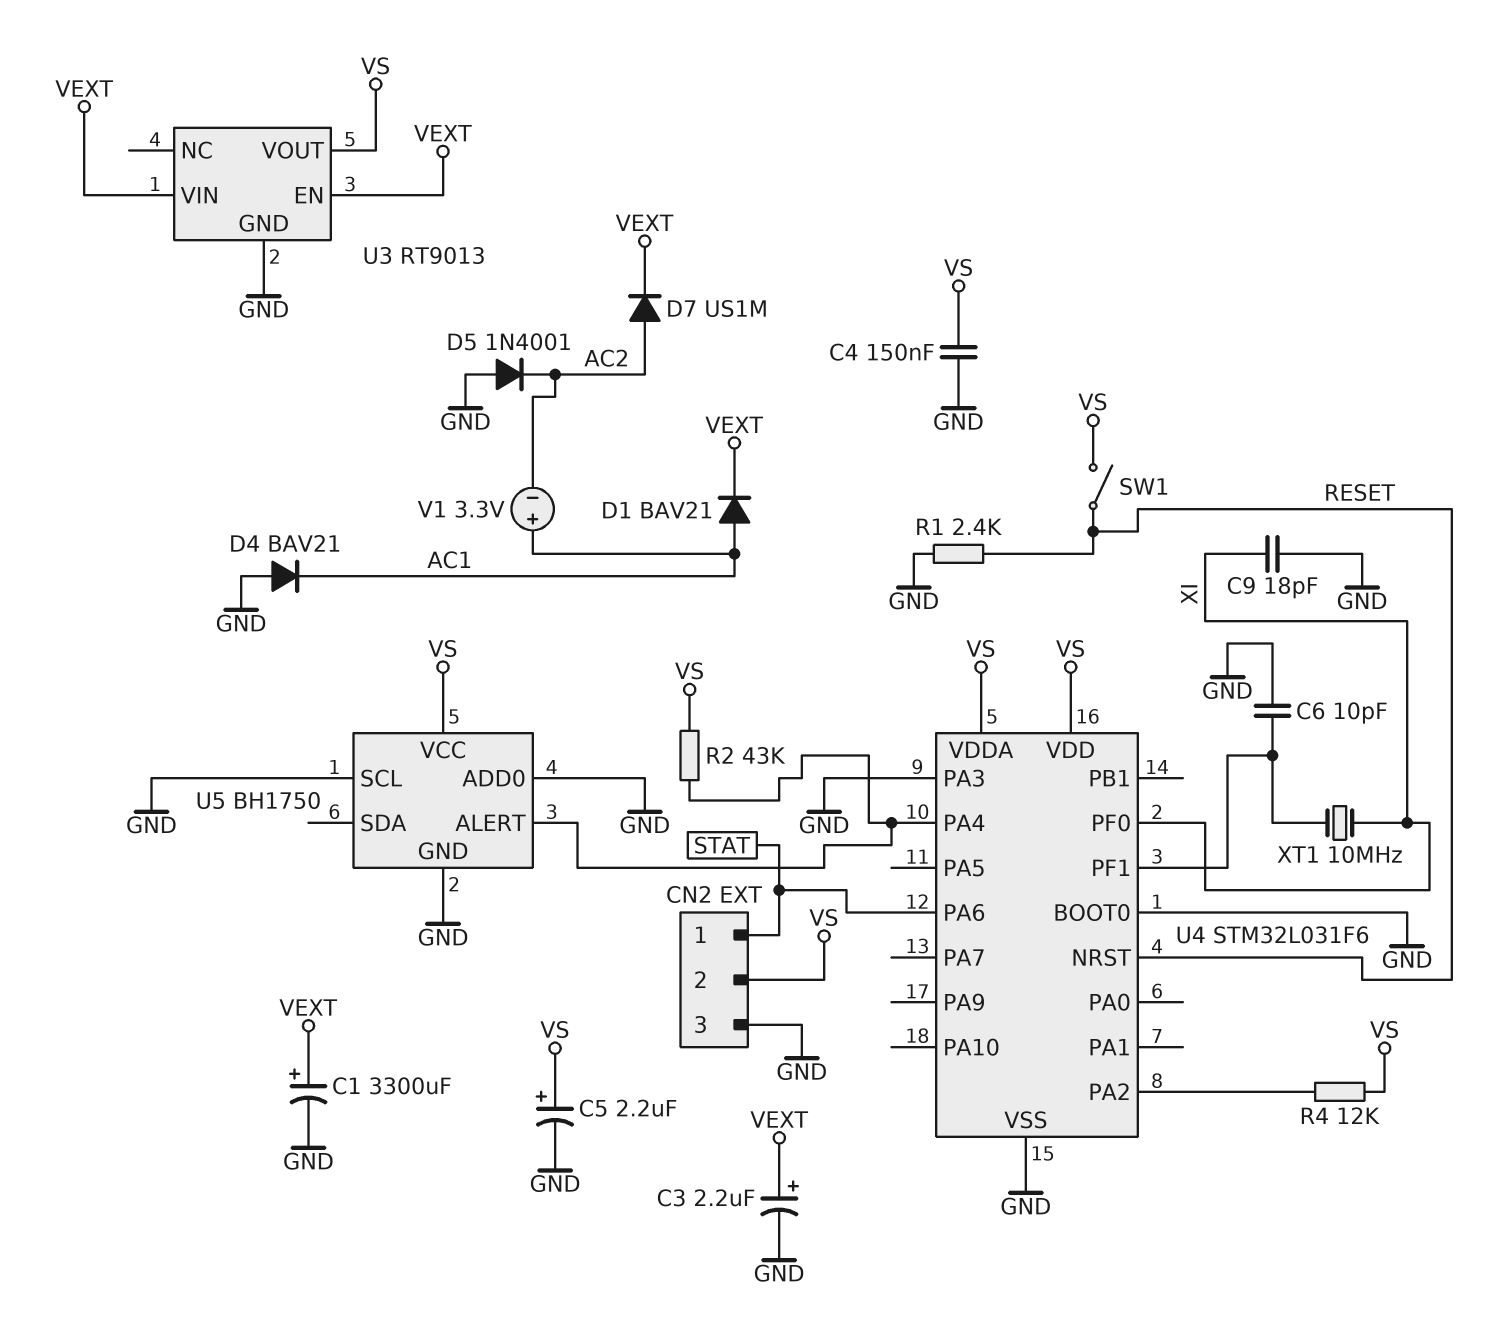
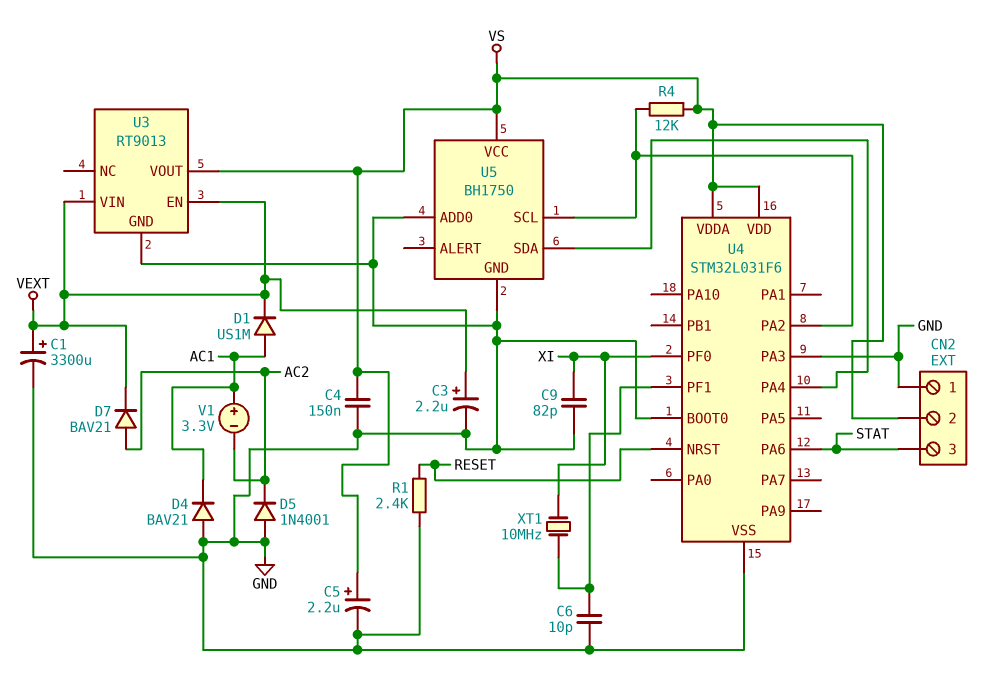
C9: 18pF (GND, XI) -> 82pF (GND, XI)
CN2 pin 1: STAT -> GND
CN2 pin 3: GND -> STAT
D1: diode BAV21 (A AC1, K VEXT) -> diode US1M (A AC1, K VEXT)
D7: diode US1M (A AC2, K VEXT) -> diode BAV21 (A AC2, K VEXT)
R2: 43k (U4/PA4, VS) -> none
SW1: switch (RESET, VS) -> none
U5 pin ALERT: U4/PA4 -> none
U5 pin SCL: GND -> U4/PA2
U5 pin SDA: none -> U4/PA4

